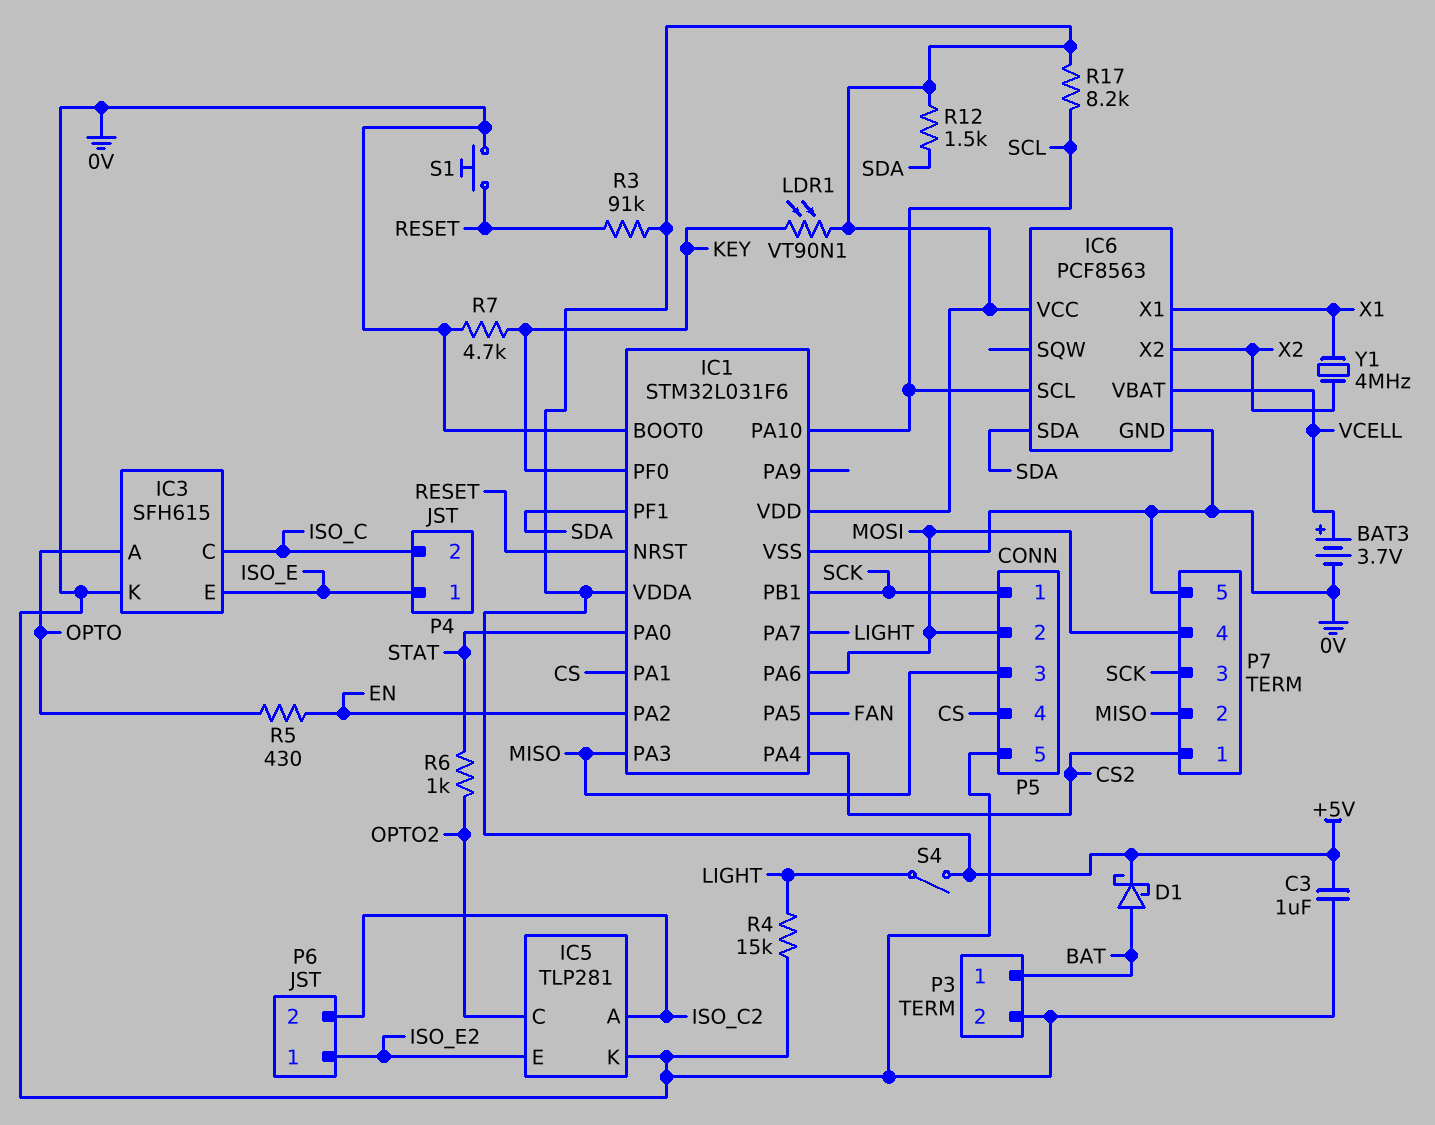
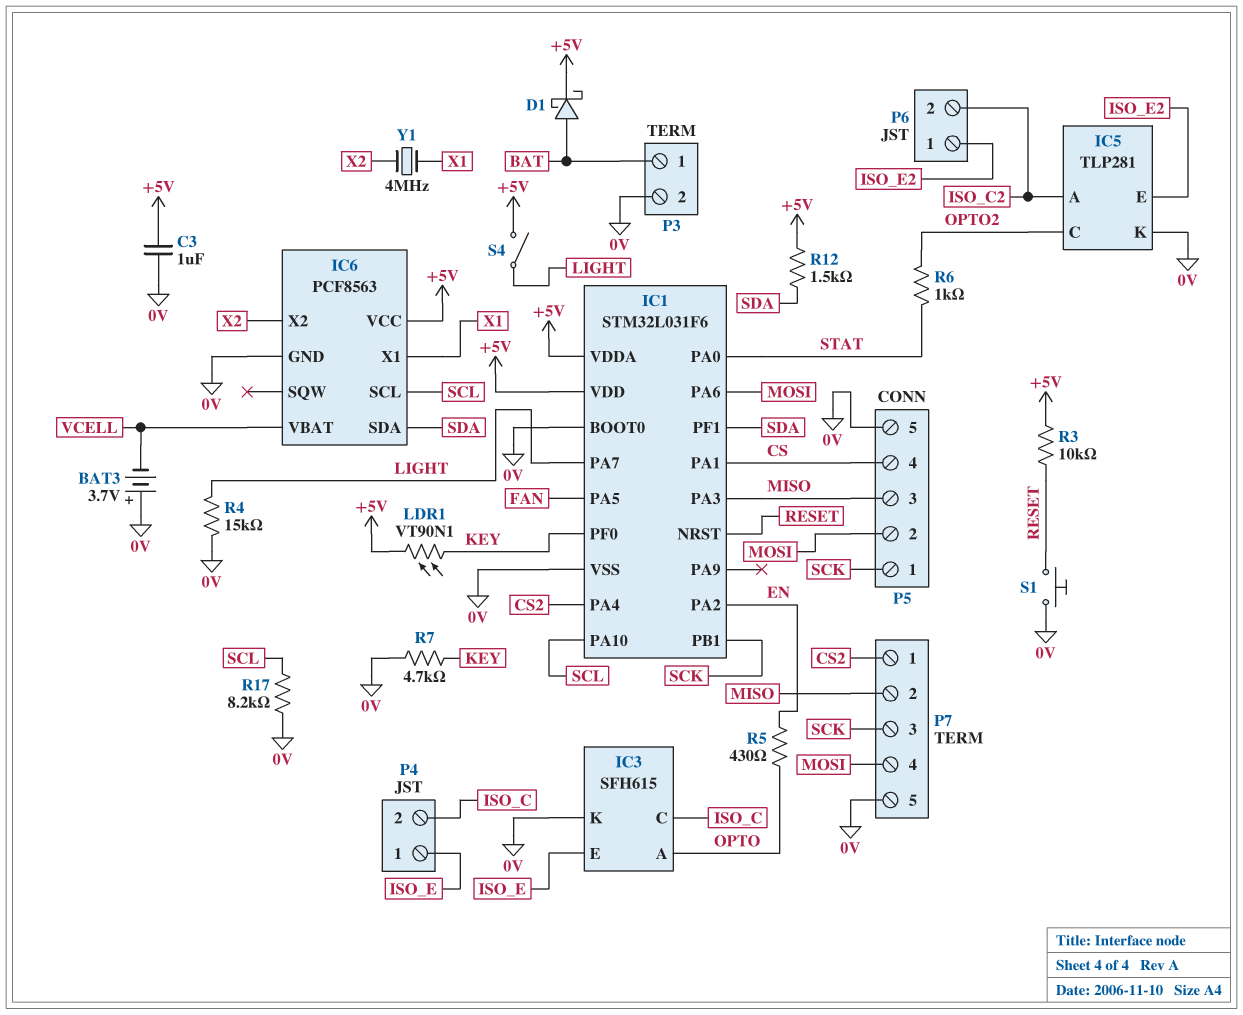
BAT3: 3.7V (plus VCELL, minus 0V) -> 3.7V (plus 0V, minus VCELL)
R3: 91k (+5V, RESET) -> 10k (+5V, RESET)
R17: 8.2k (+5V, SCL) -> 8.2k (0V, SCL)

